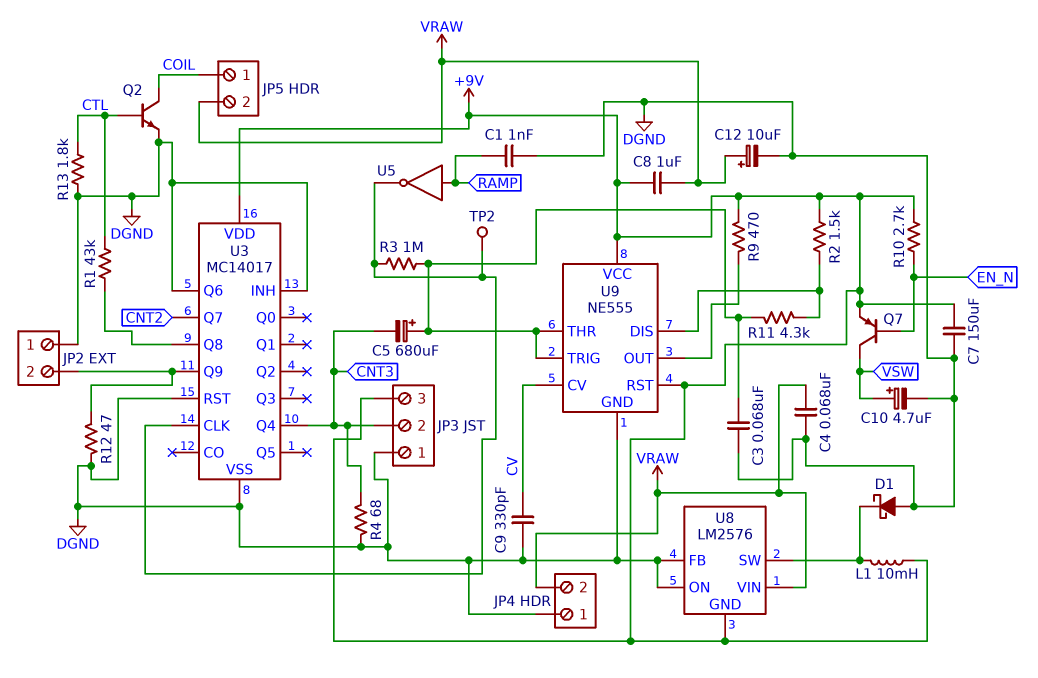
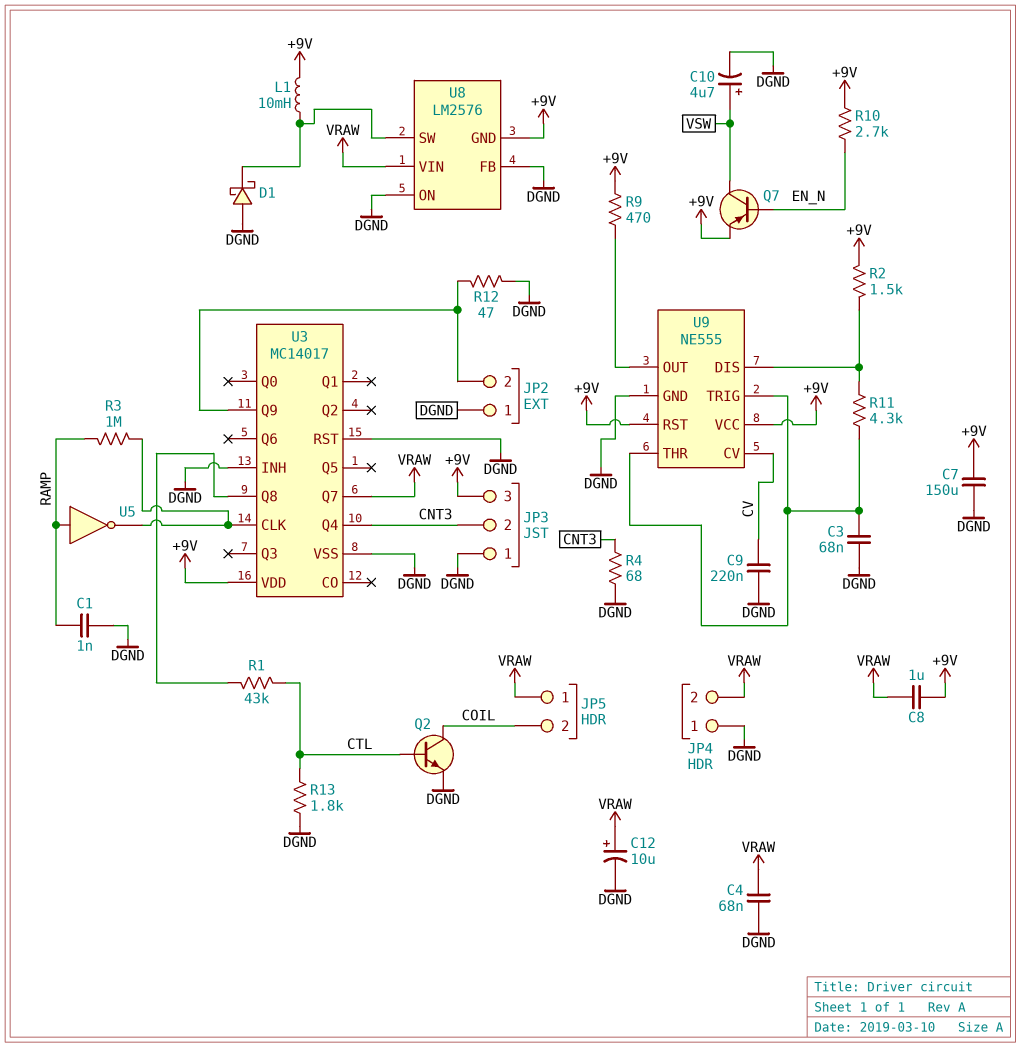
C5: 680uF (plus U9/THR, minus CNT3) -> none
C9: 330pF (CV, DGND) -> 220nF (CV, DGND)
JP5 pin 1: COIL -> VRAW
JP5 pin 2: VRAW -> COIL
R3: 1M (U3/CLK, U9/THR) -> 1M (RAMP, U3/CLK)
TP2: test point (U3/CLK) -> none
U3 pin Q6: DGND -> none
U3 pin Q7: CNT2 -> VRAW

